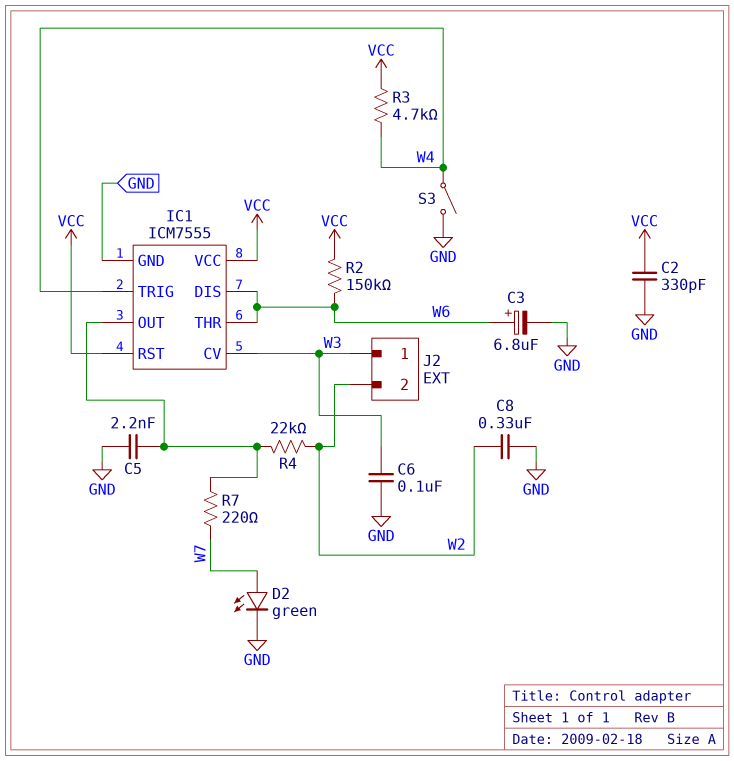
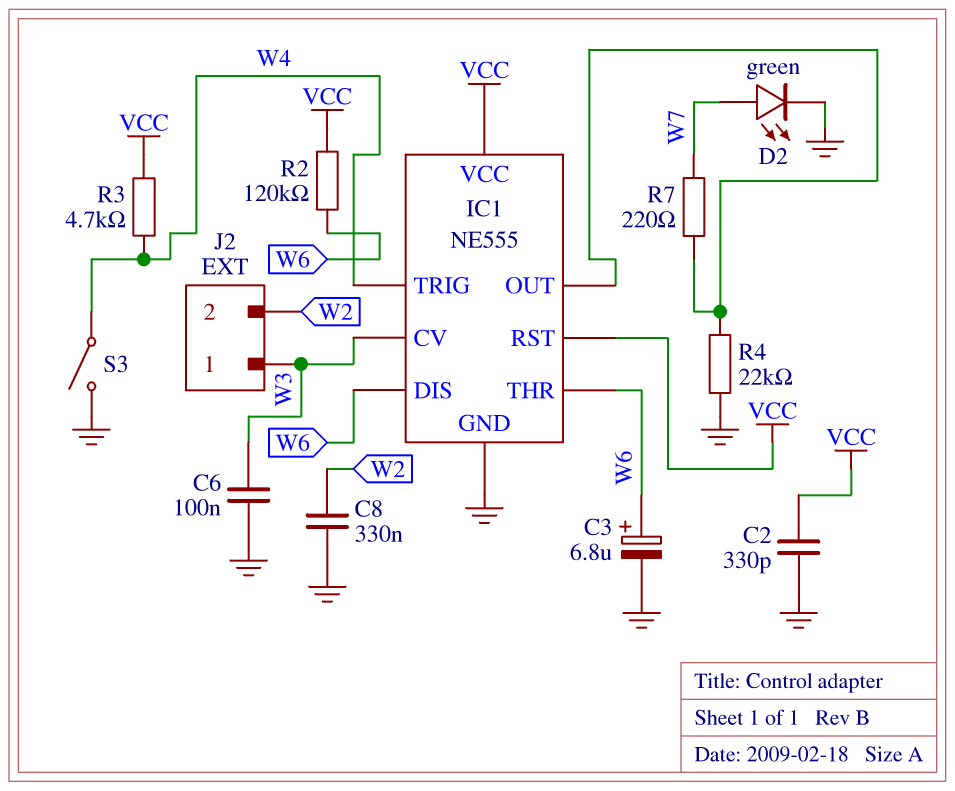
C5: 2.2nF (GND, IC1/OUT) -> none
IC1: ICM7555 -> NE555
R2: 150k (VCC, W6) -> 120k (VCC, W6)
R4: 22k (IC1/OUT, W2) -> 22k (GND, IC1/OUT)

